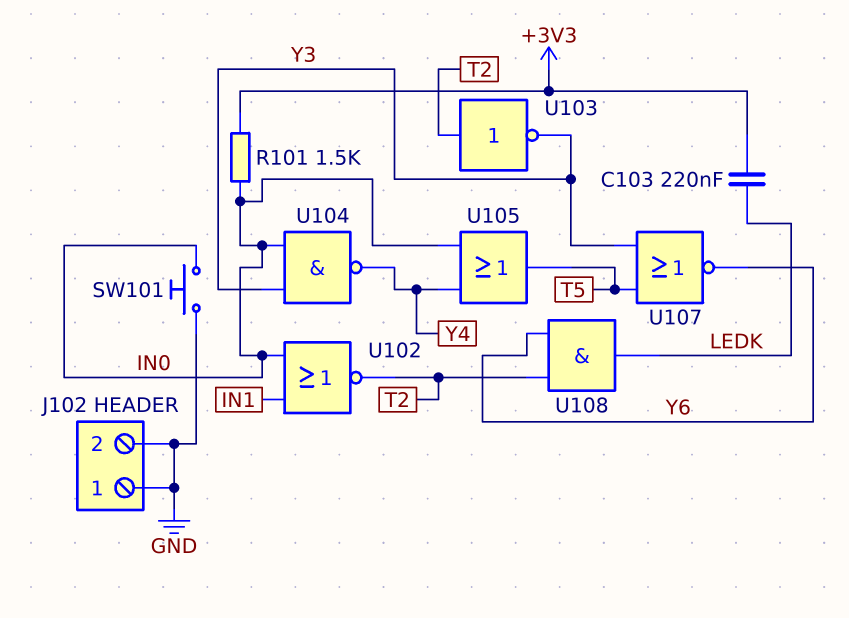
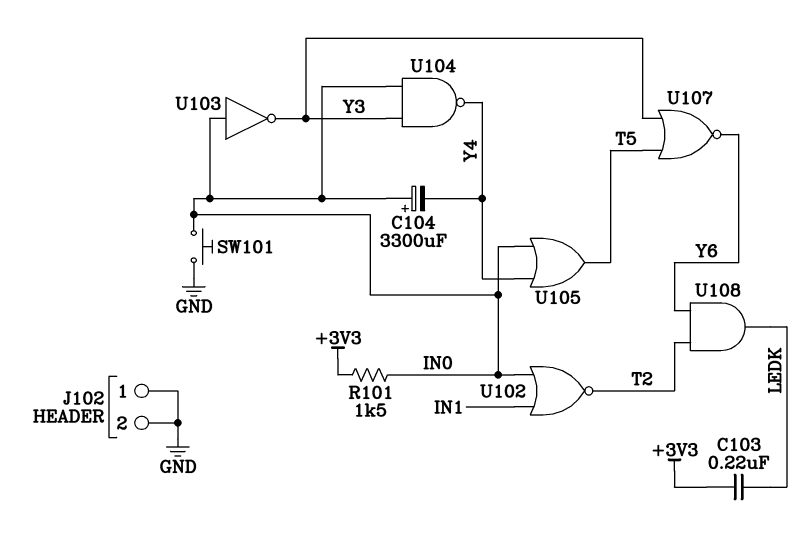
C104: none -> 3300uF (plus IN0, minus Y4)
U103: NOT (in T2, out Y3) -> NOT (in IN0, out Y3)

